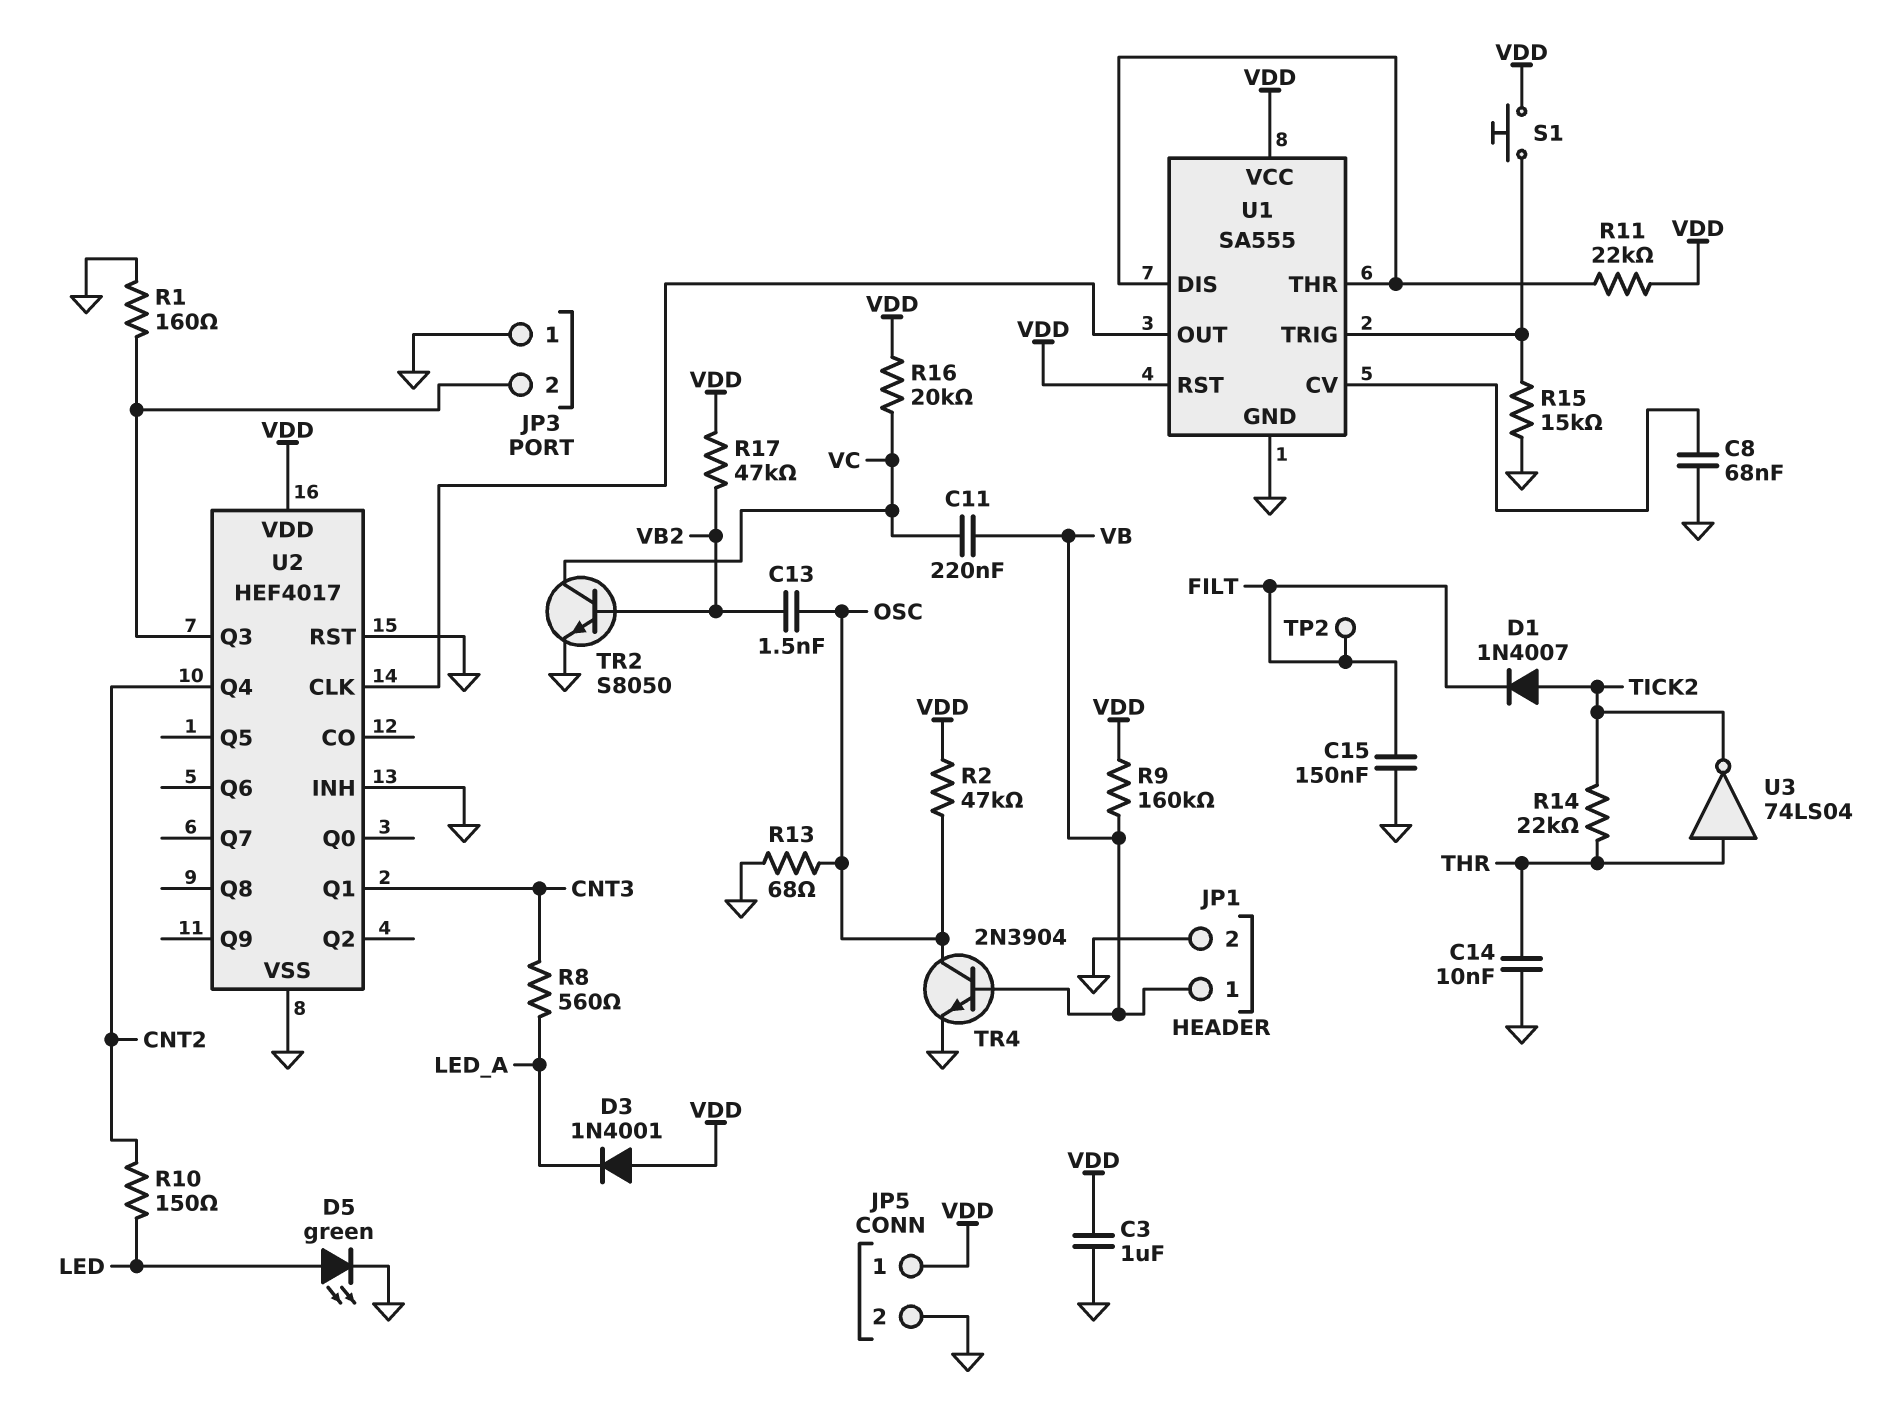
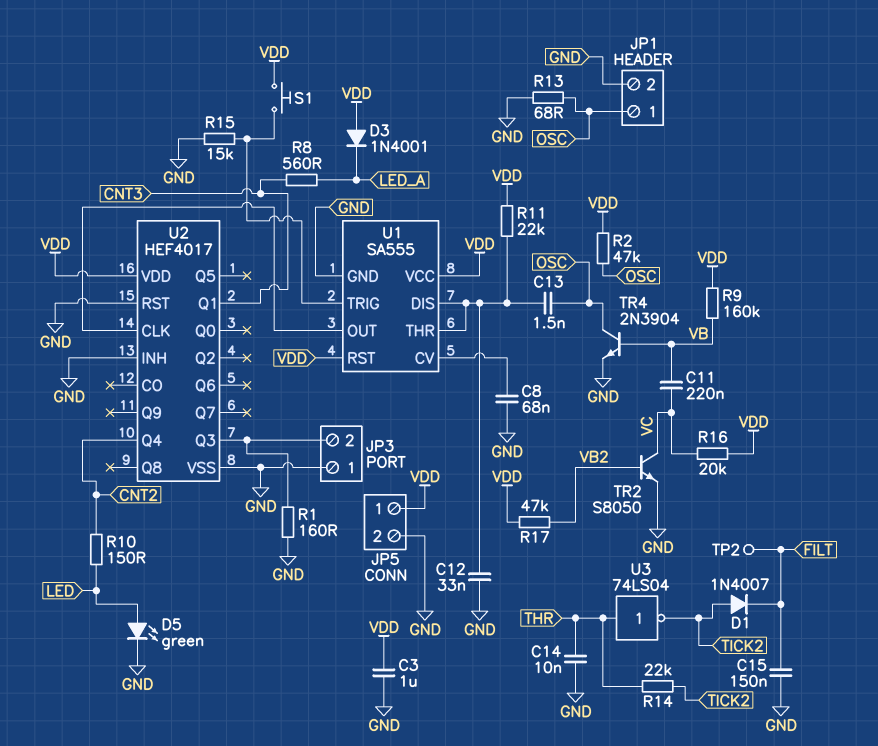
C12: none -> 33nF (GND, U1/DIS)
C13: 1.5nF (OSC, VB2) -> 1.5nF (OSC, U1/DIS)
JP1 pin 1: VB -> OSC

